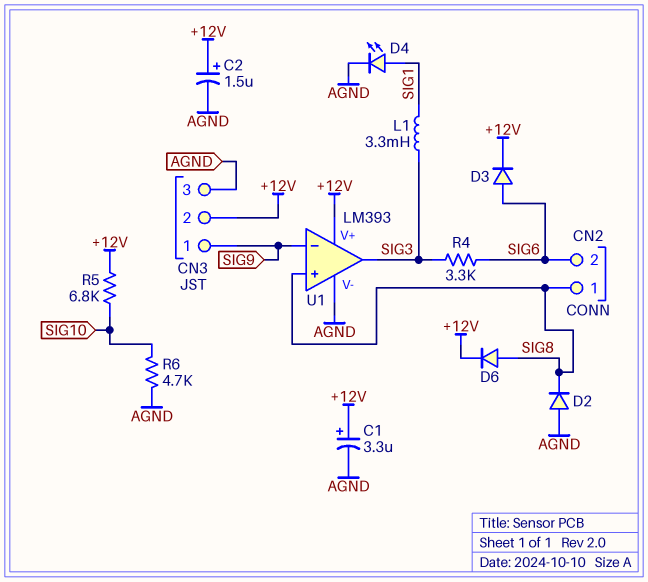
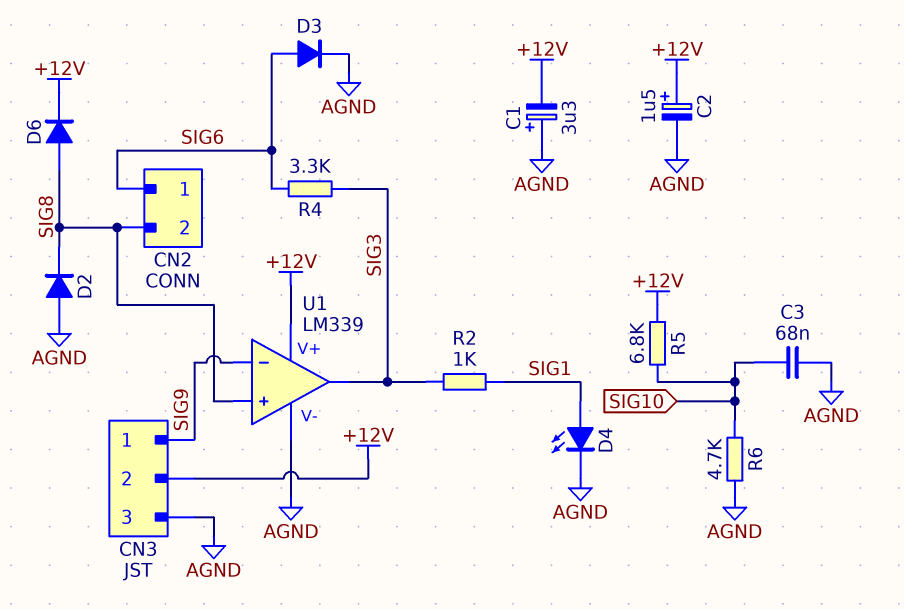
C1: 3.3uF (plus +12V, minus AGND) -> 3.3uF (plus AGND, minus +12V)
C3: none -> 68nF (AGND, SIG10)
CN2 pin 1: SIG8 -> SIG6
CN2 pin 2: SIG6 -> SIG8
D3: diode (A SIG6, K +12V) -> diode (A SIG6, K AGND)
L1: 3.3mH (SIG1, SIG3) -> none
R2: none -> 1k (SIG1, SIG3)
U1: LM393 -> LM339

